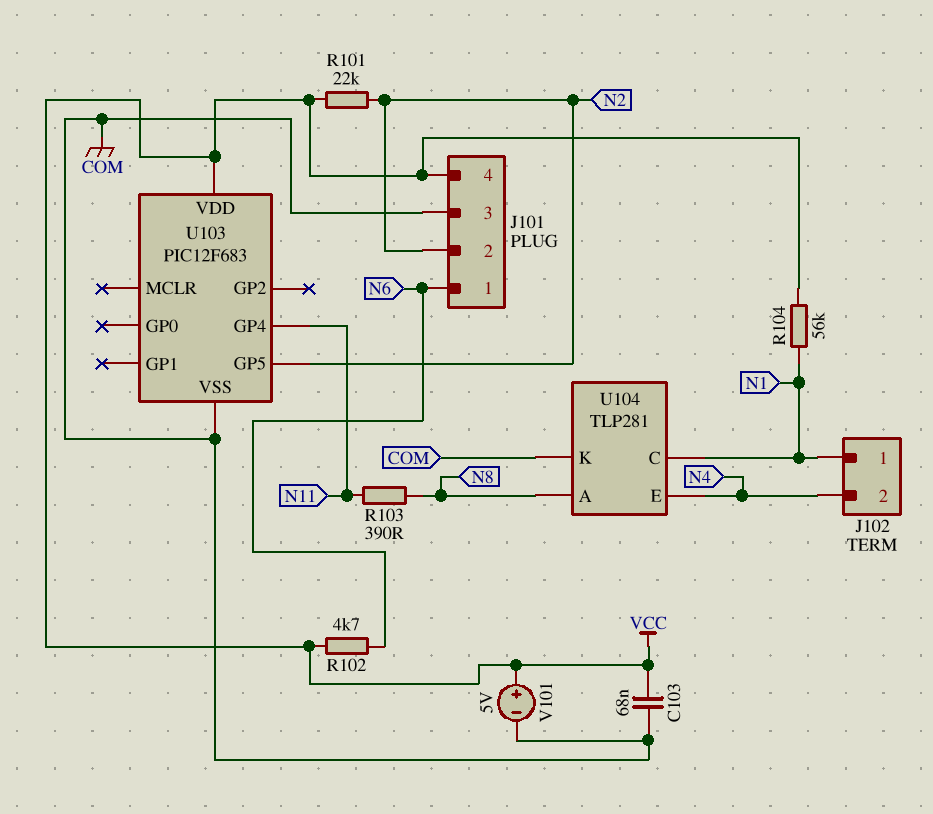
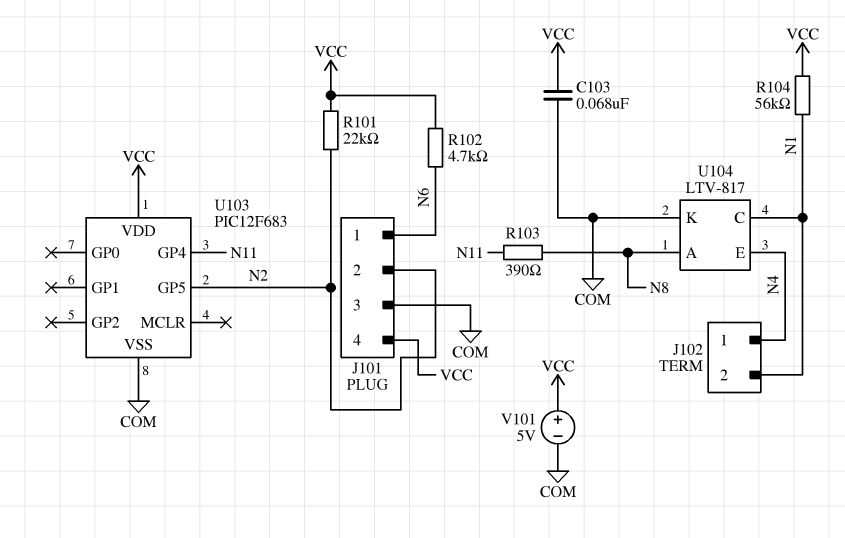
J102 pin 1: N1 -> N4
J102 pin 2: N4 -> N1
U104: TLP281 -> LTV-817

